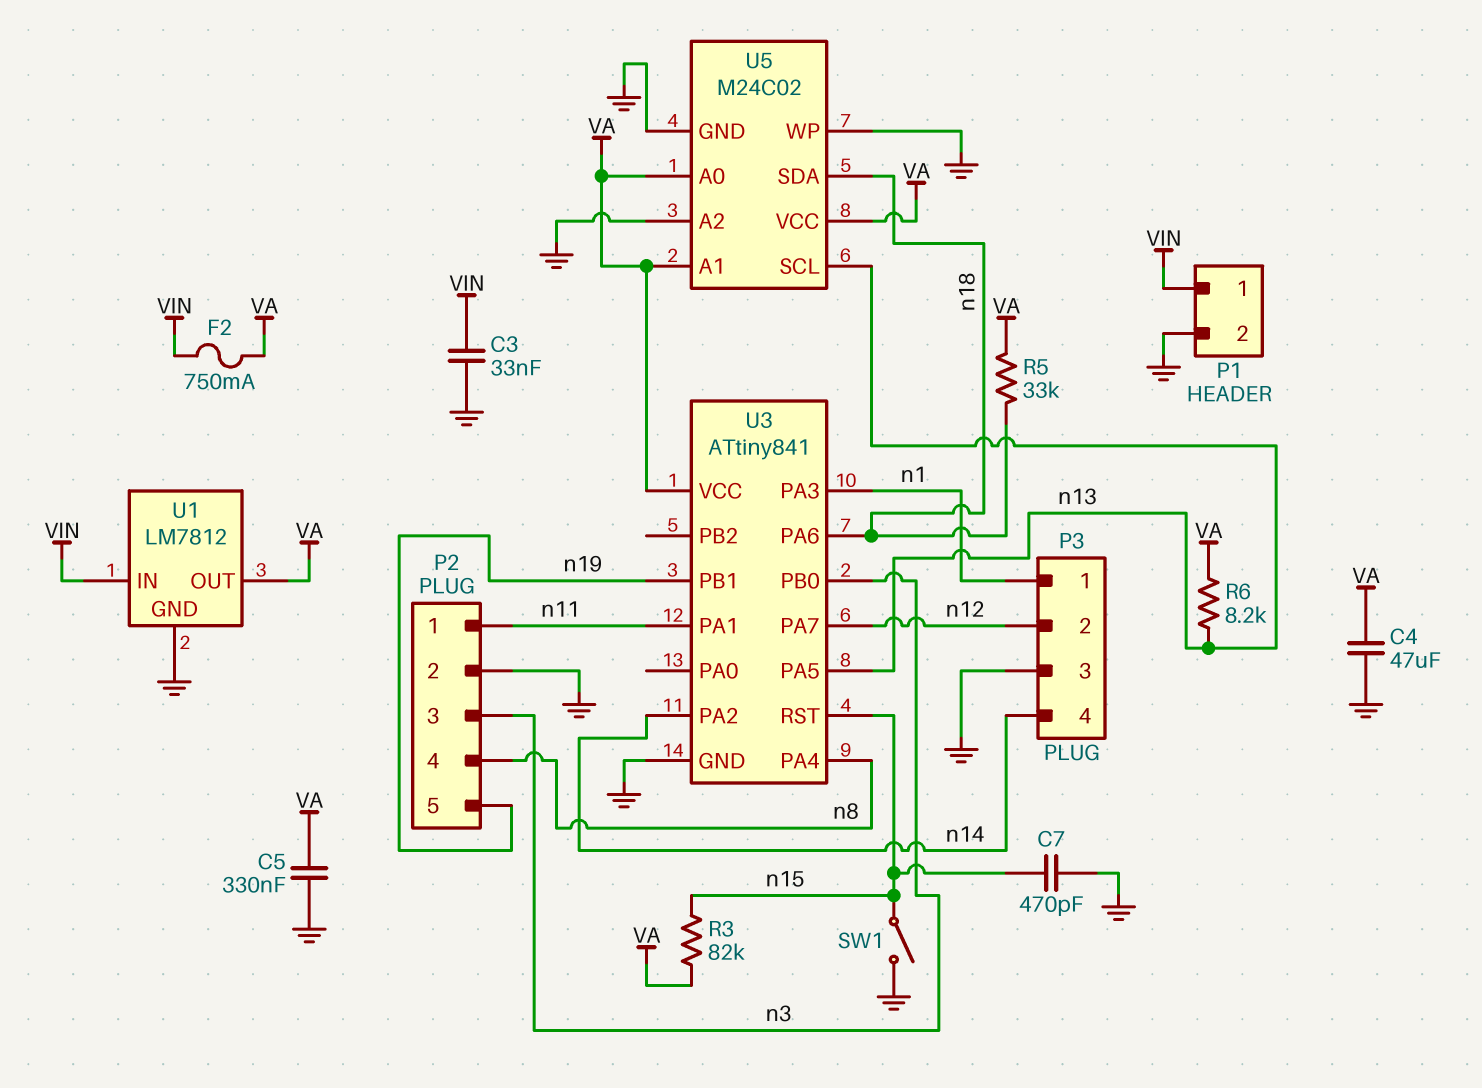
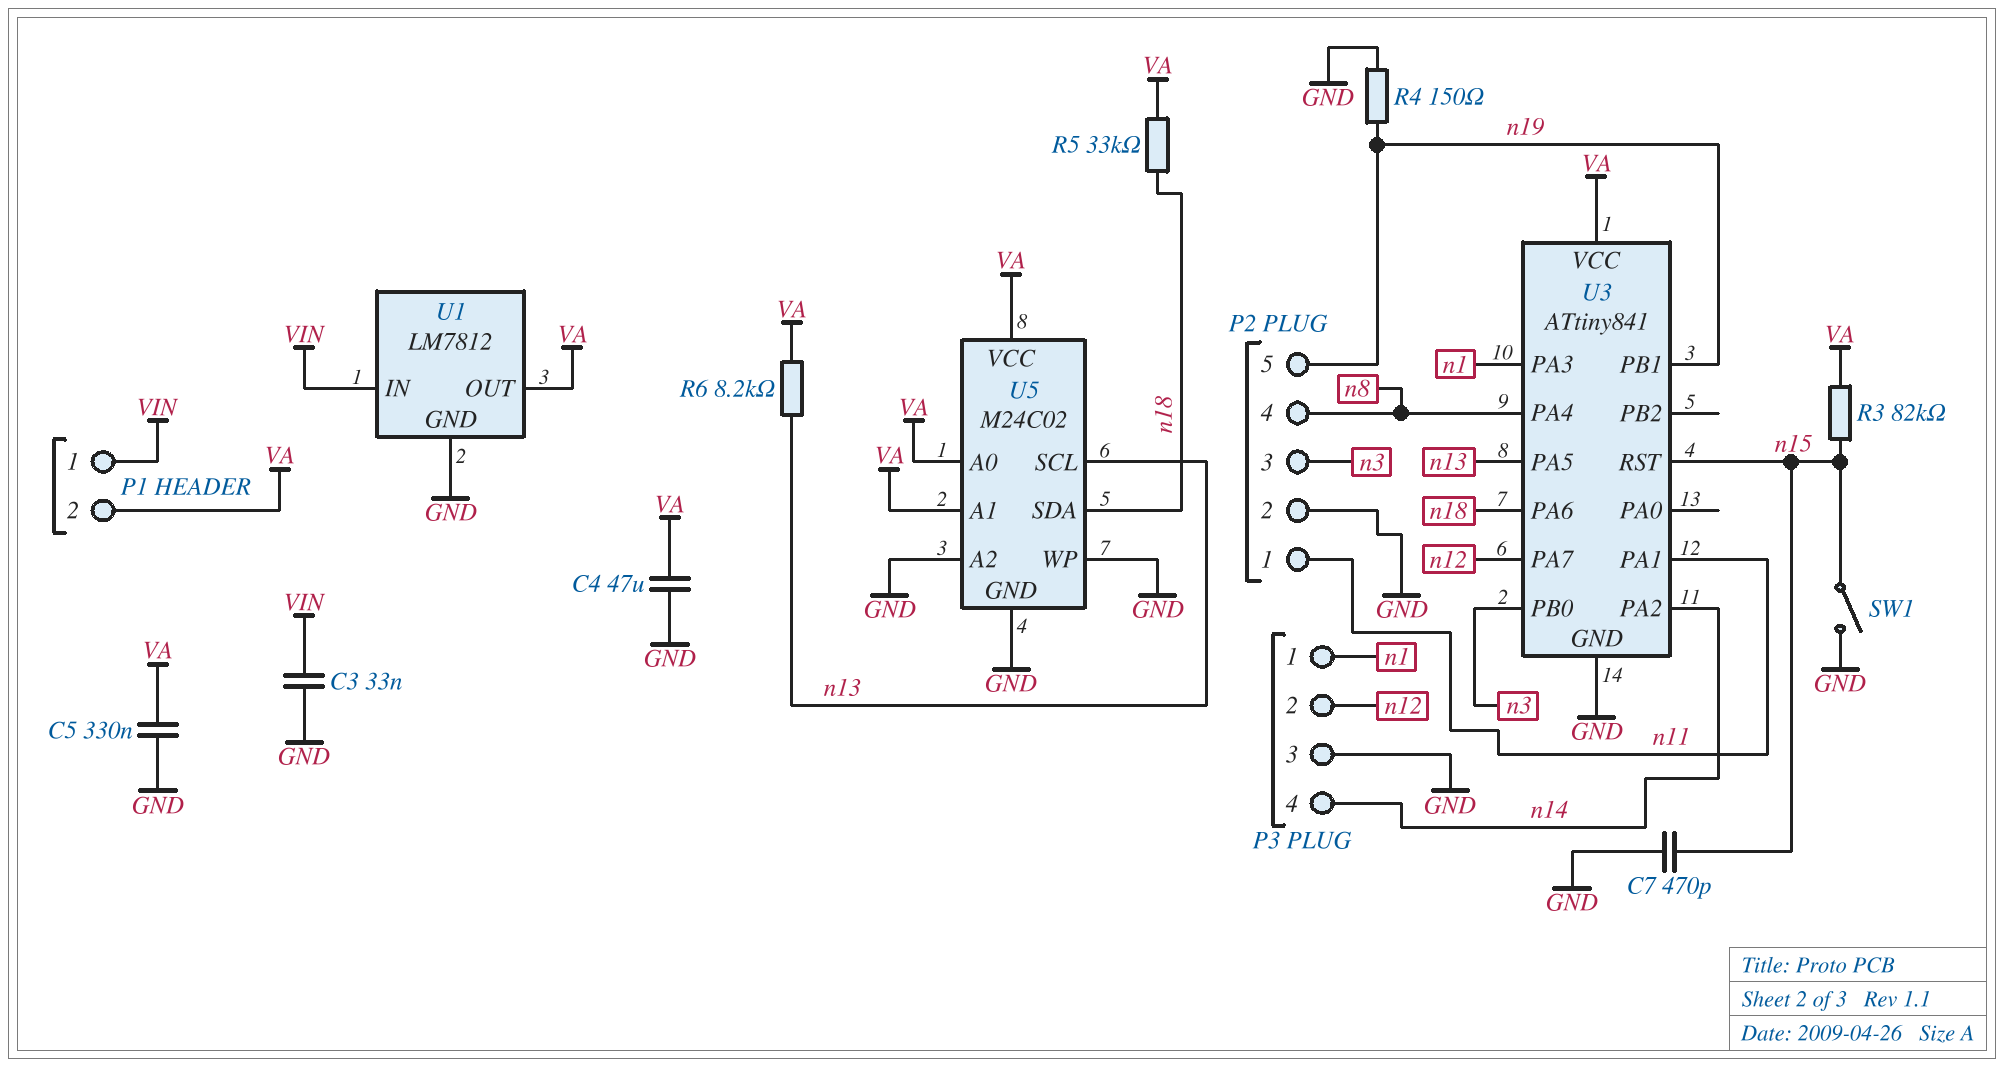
F2: 750mA (VA, VIN) -> none
P1 pin 2: GND -> VA
R4: none -> 150 (GND, n19)

